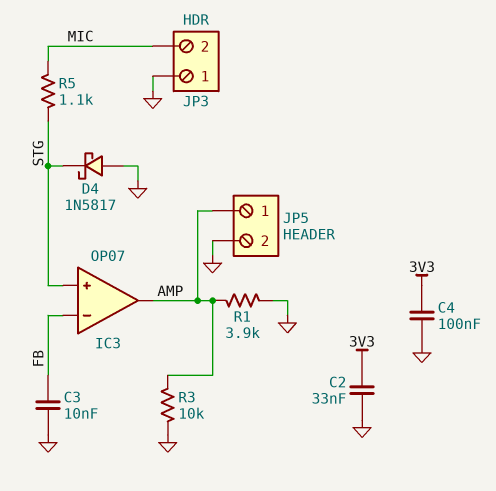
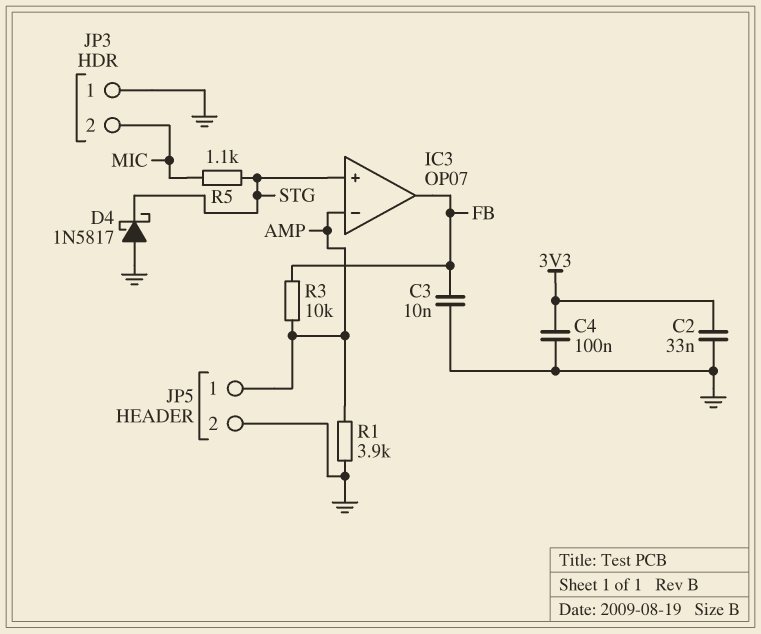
IC3 pin in-: FB -> AMP
IC3 pin out: AMP -> FB
R3: 10k (AMP, GND) -> 10k (AMP, FB)

